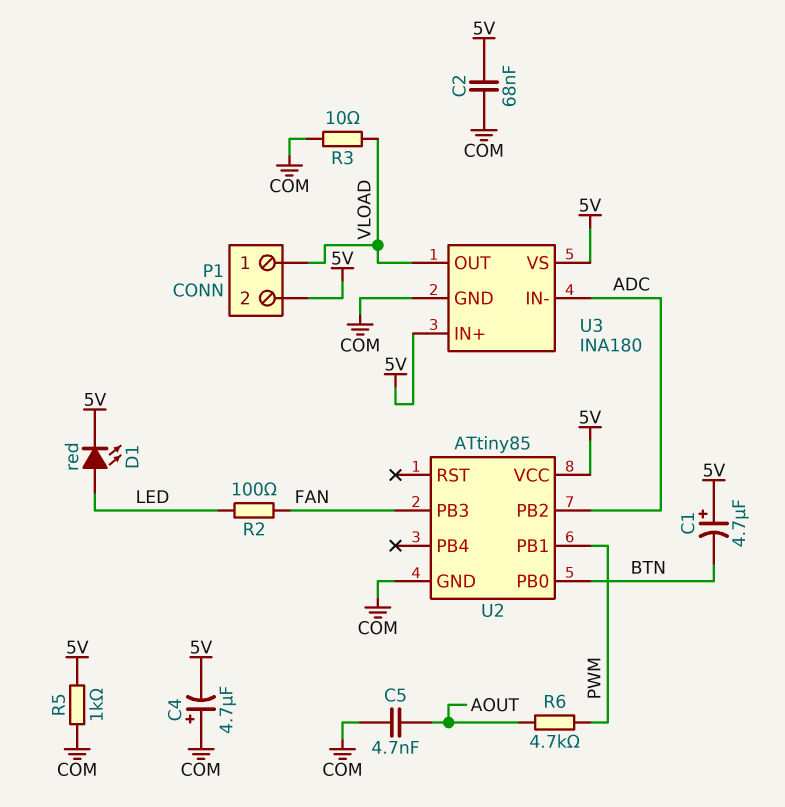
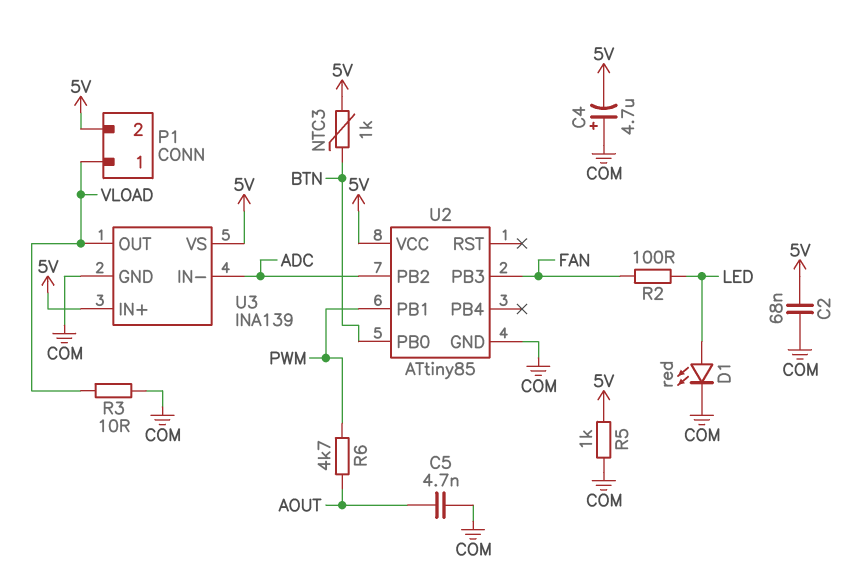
C1: 4.7uF (plus 5V, minus BTN) -> none
D1: LED red (A LED, K 5V) -> LED red (A LED, K COM)
NTC3: none -> 1k (5V, BTN)
U3: INA180 -> INA139

